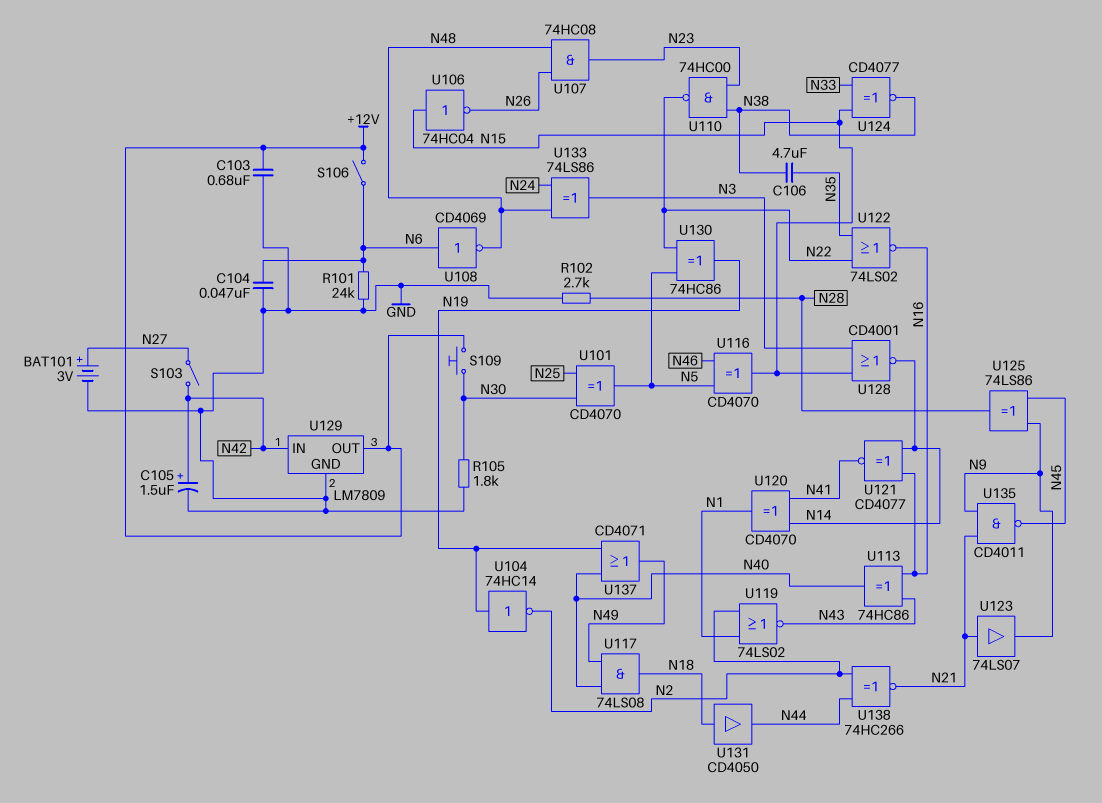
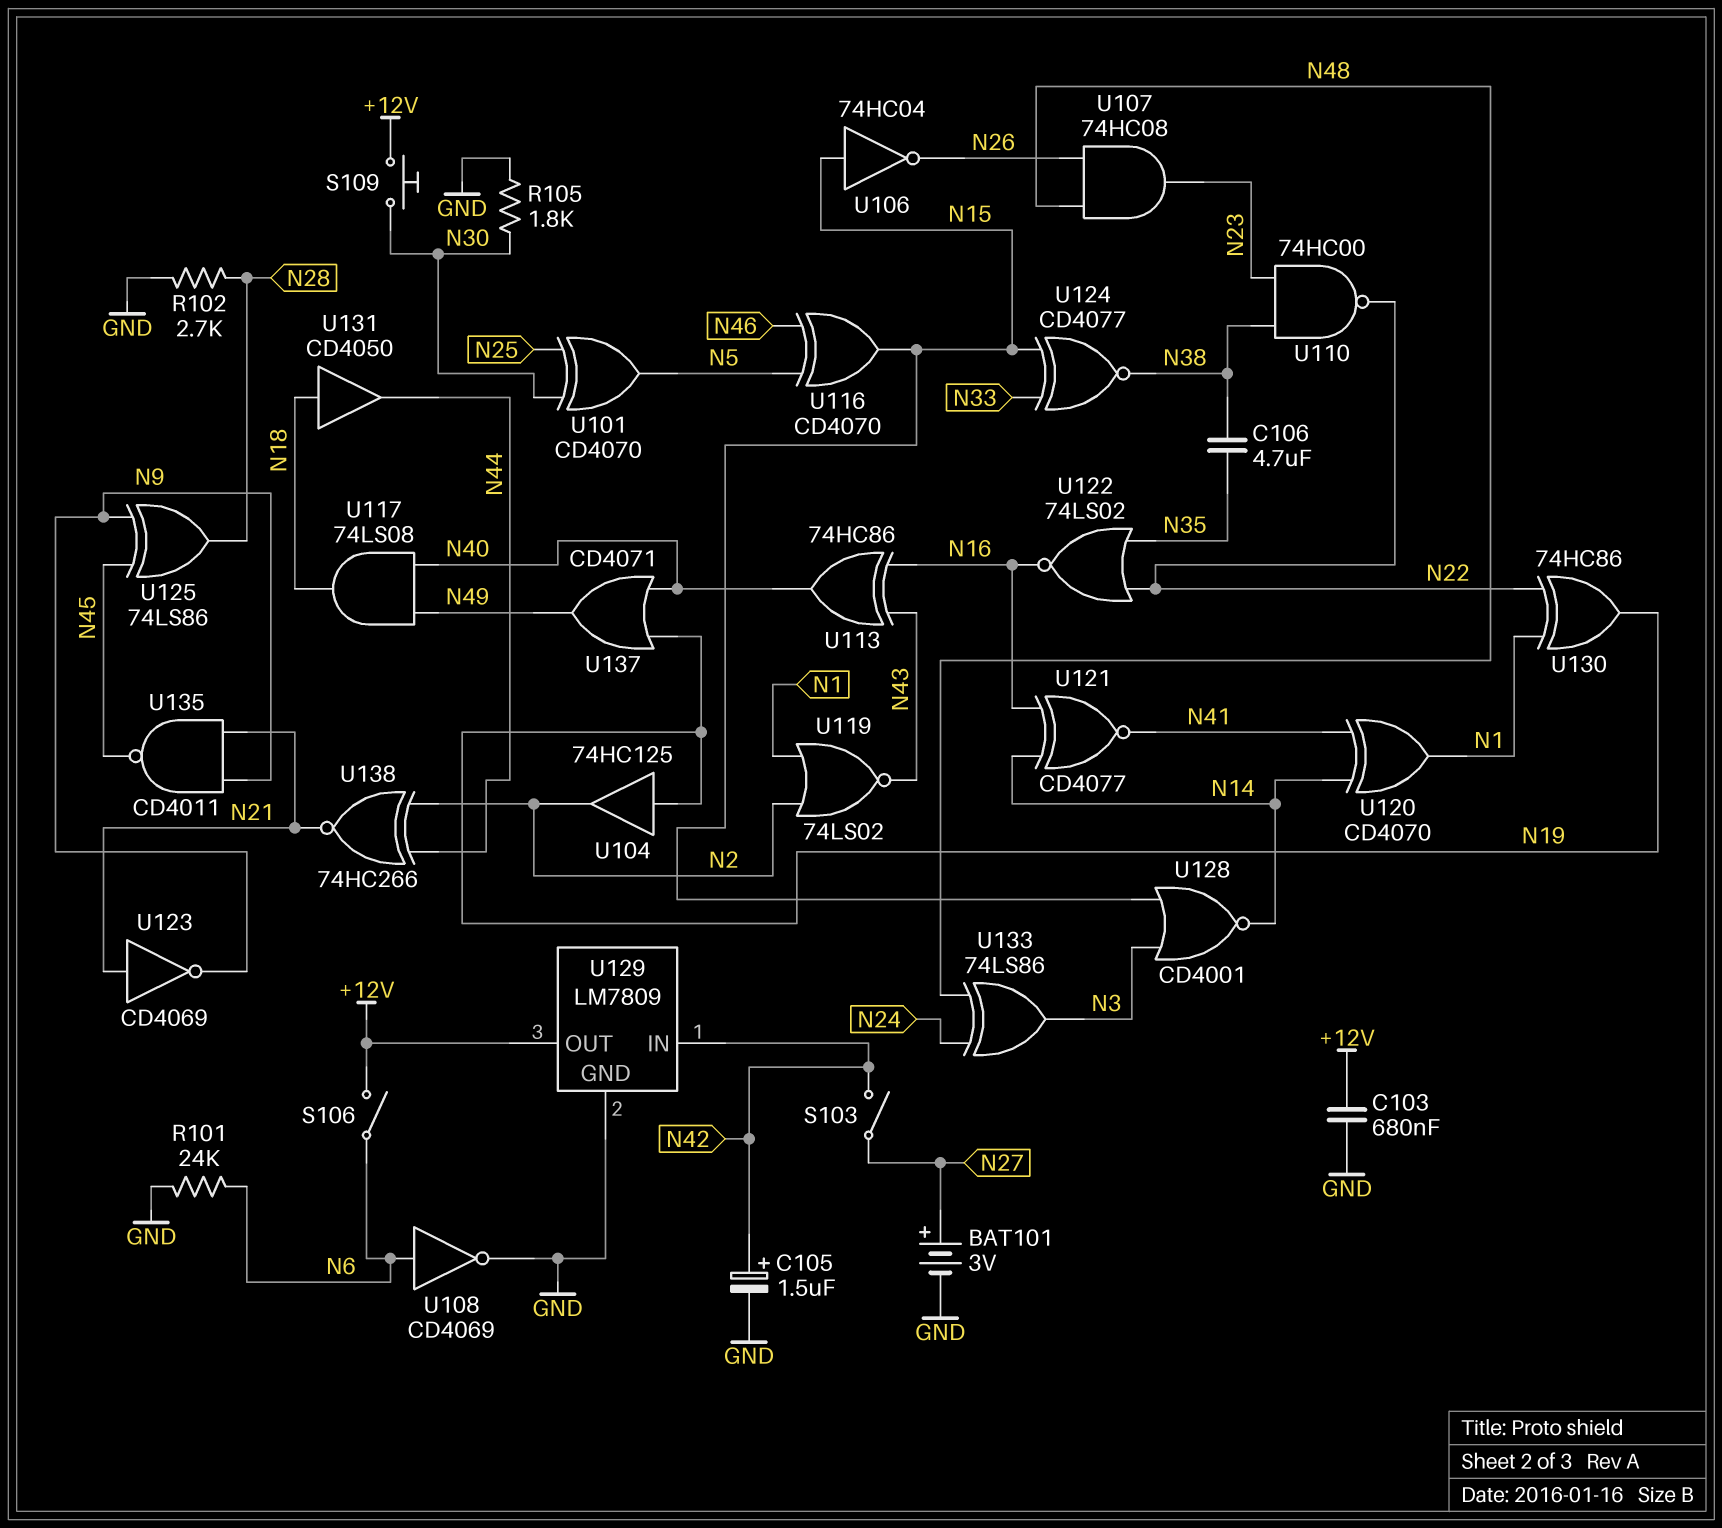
C104: 47nF (GND, N6) -> none
U104: NOT 74HC14 (in N19, out N2) -> buffer 74HC125 (in N19, out N2)
U108: NOT CD4069 (in N6, out N48) -> NOT CD4069 (in N6, out GND)
U123: buffer 74LS07 (in N21, out N9) -> NOT CD4069 (in N21, out N9)
U130: XOR 74HC86 (in N5, in N22, out N19) -> XOR 74HC86 (in N1, in N22, out N19)

